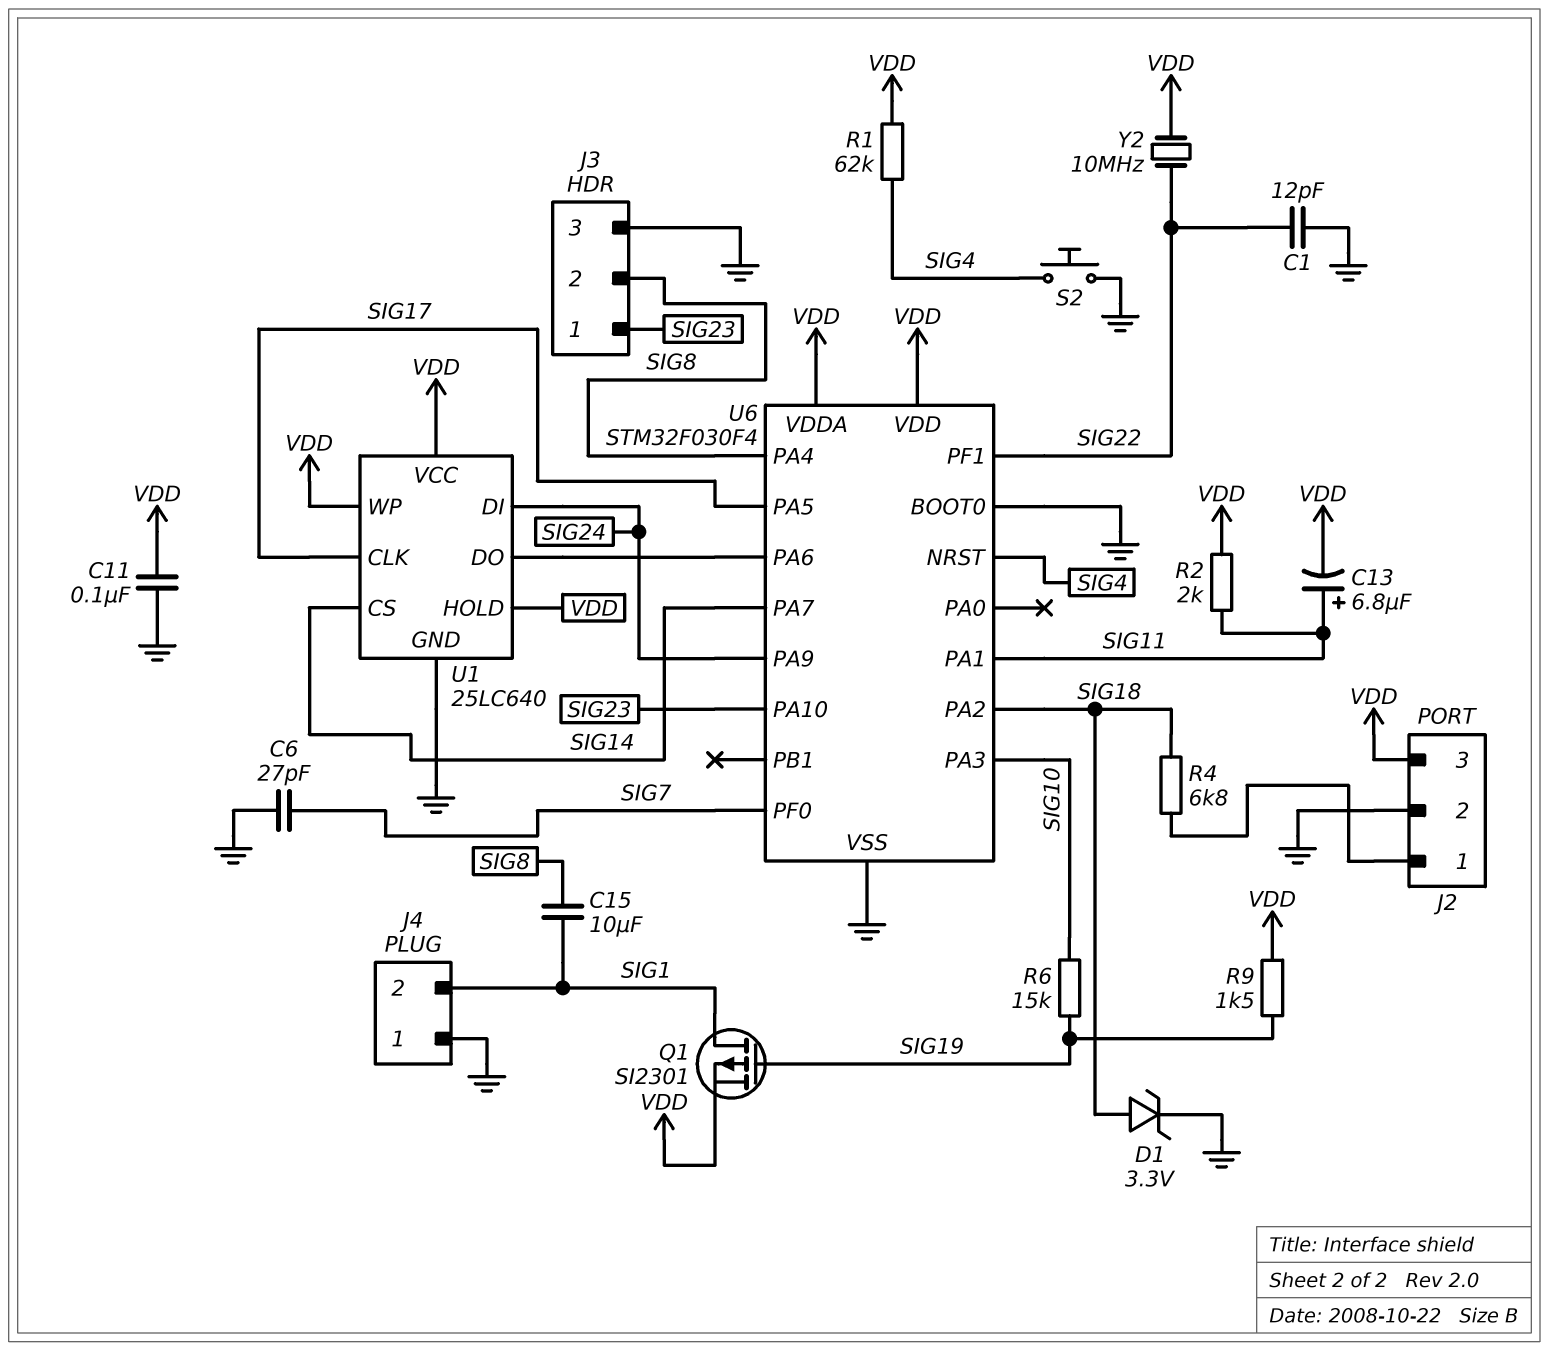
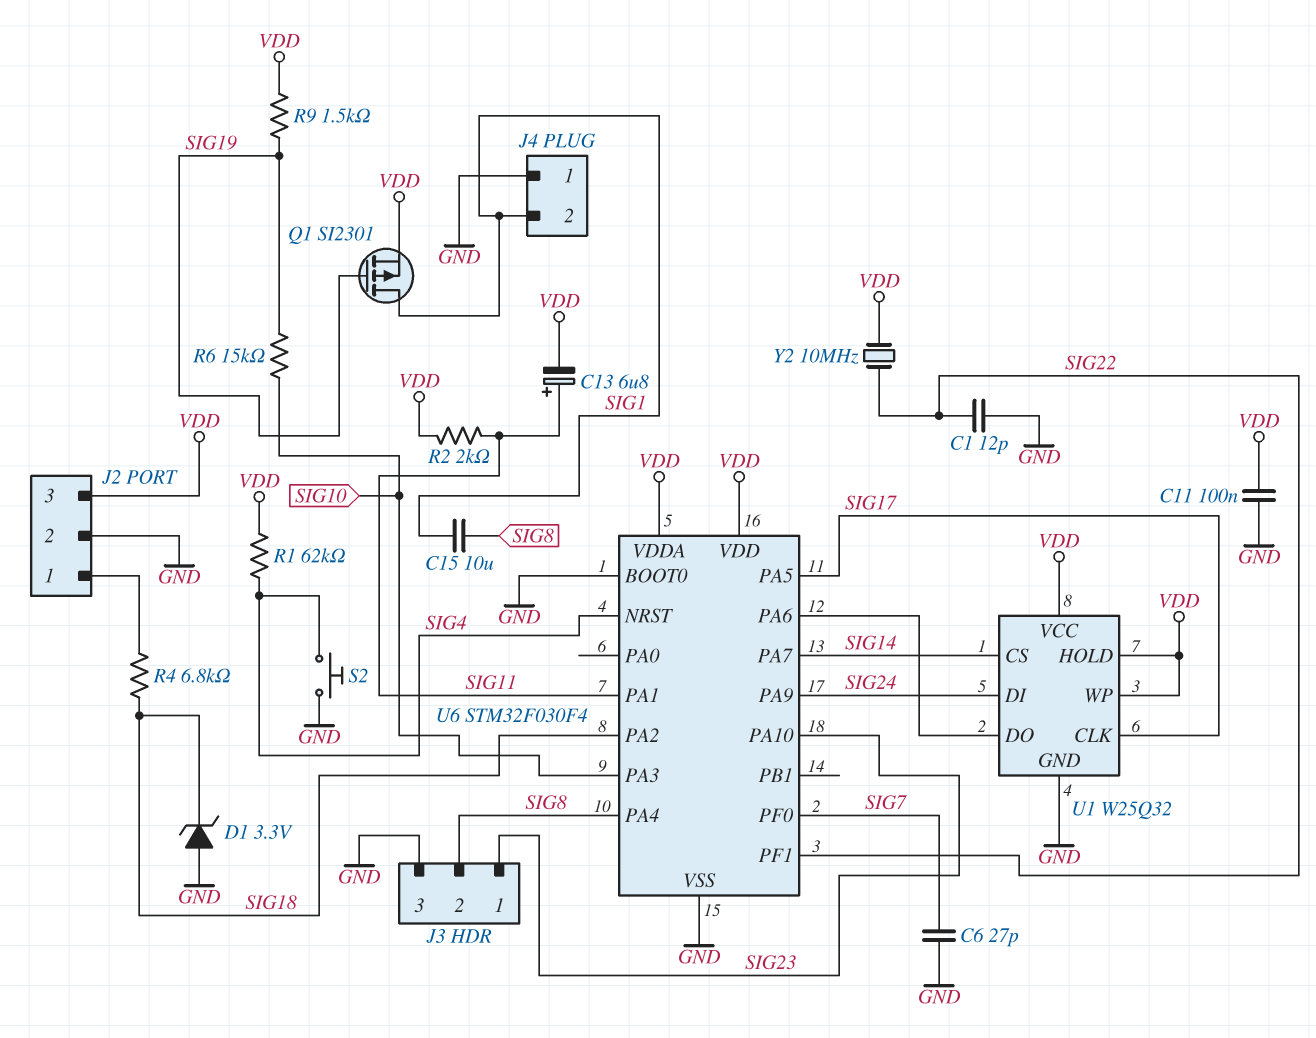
D1: zener 3.3V (A SIG18, K GND) -> zener 3.3V (A GND, K SIG18)
U1: 25LC640 -> W25Q32

